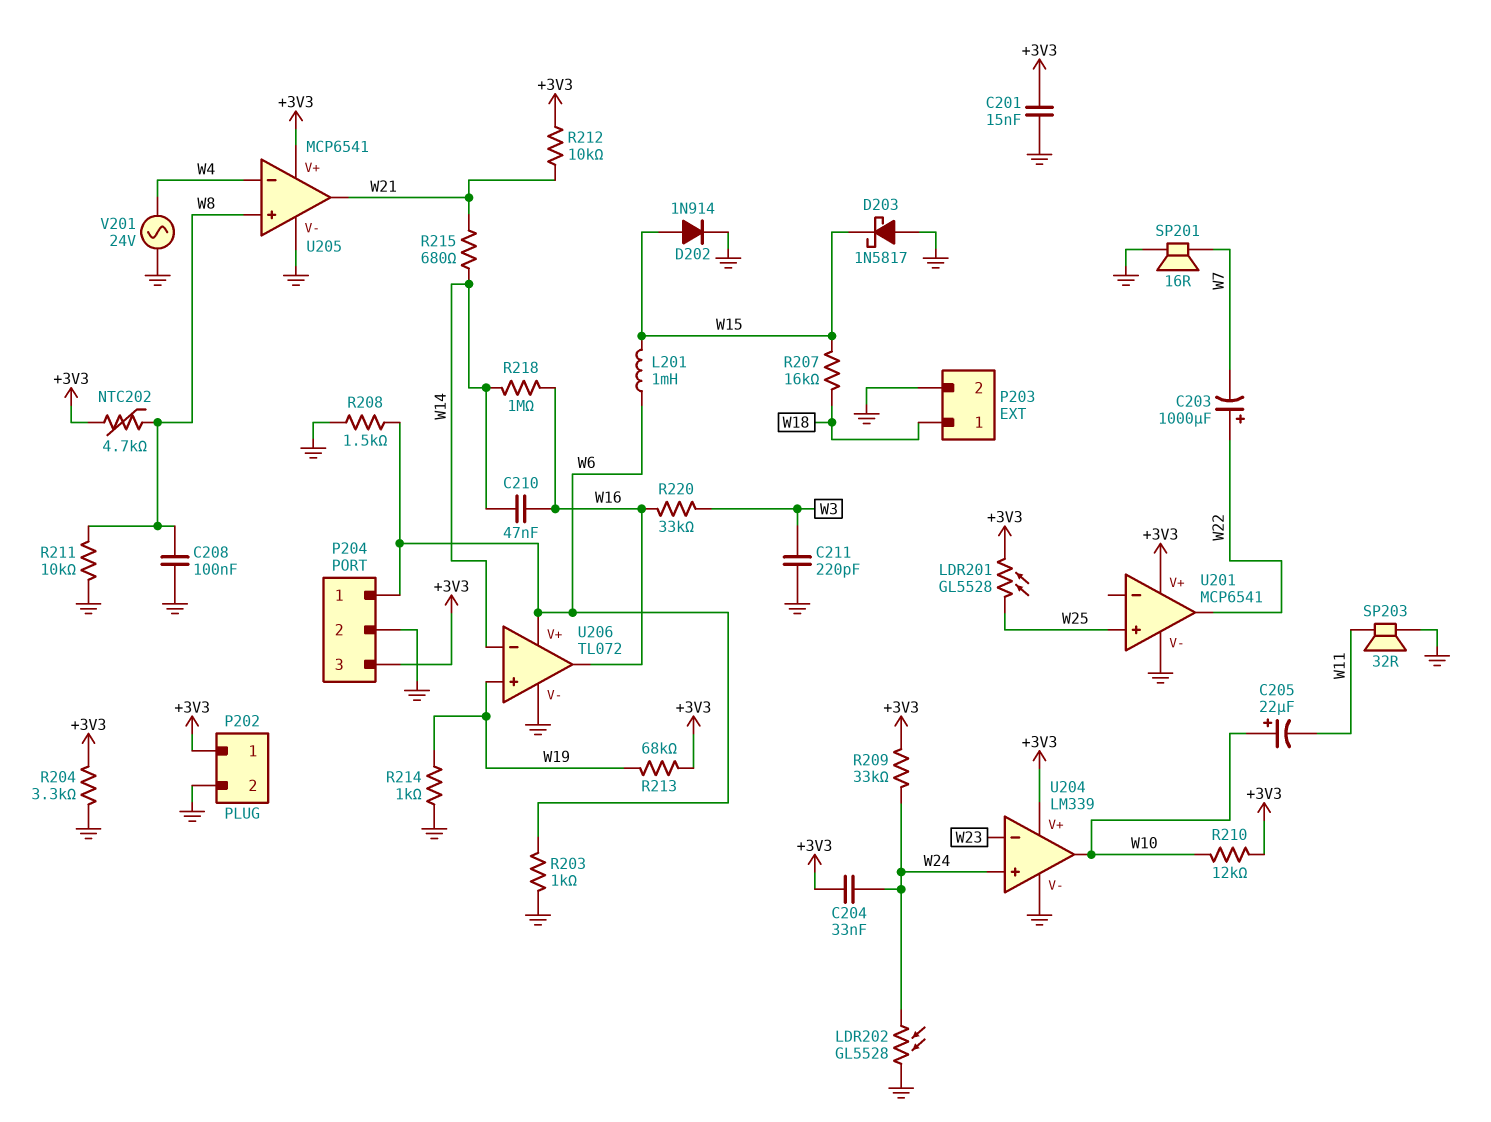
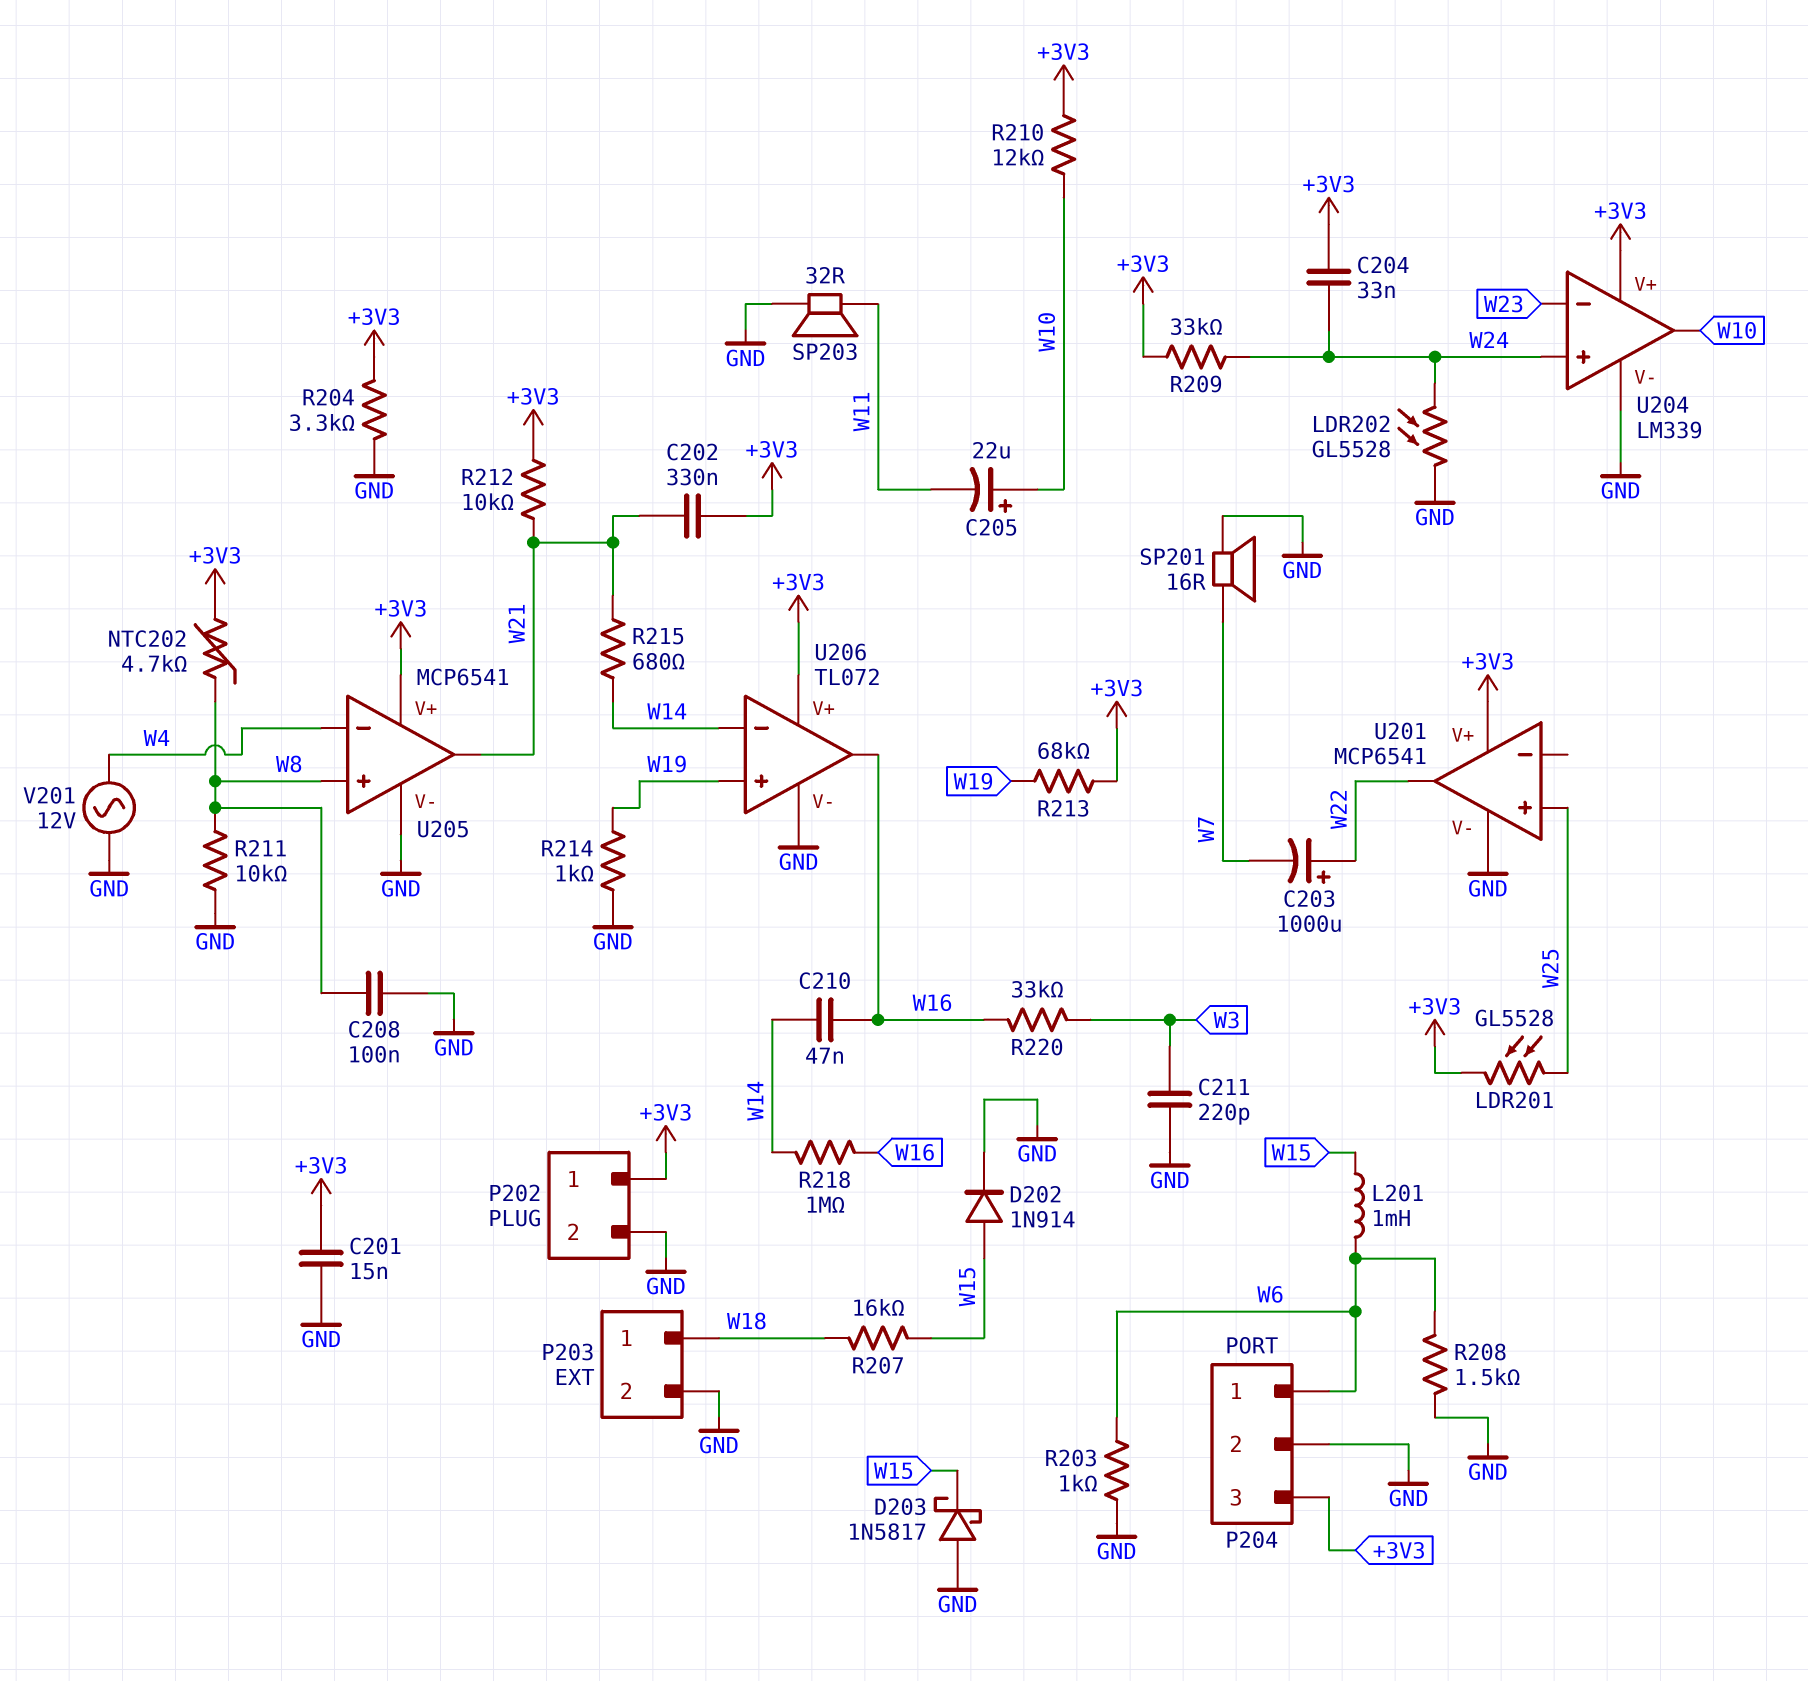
C202: none -> 330nF (+3V3, W21)
U206 pin V+: W6 -> +3V3
V201: AC 24V (GND, W4) -> AC 12V (GND, W4)

